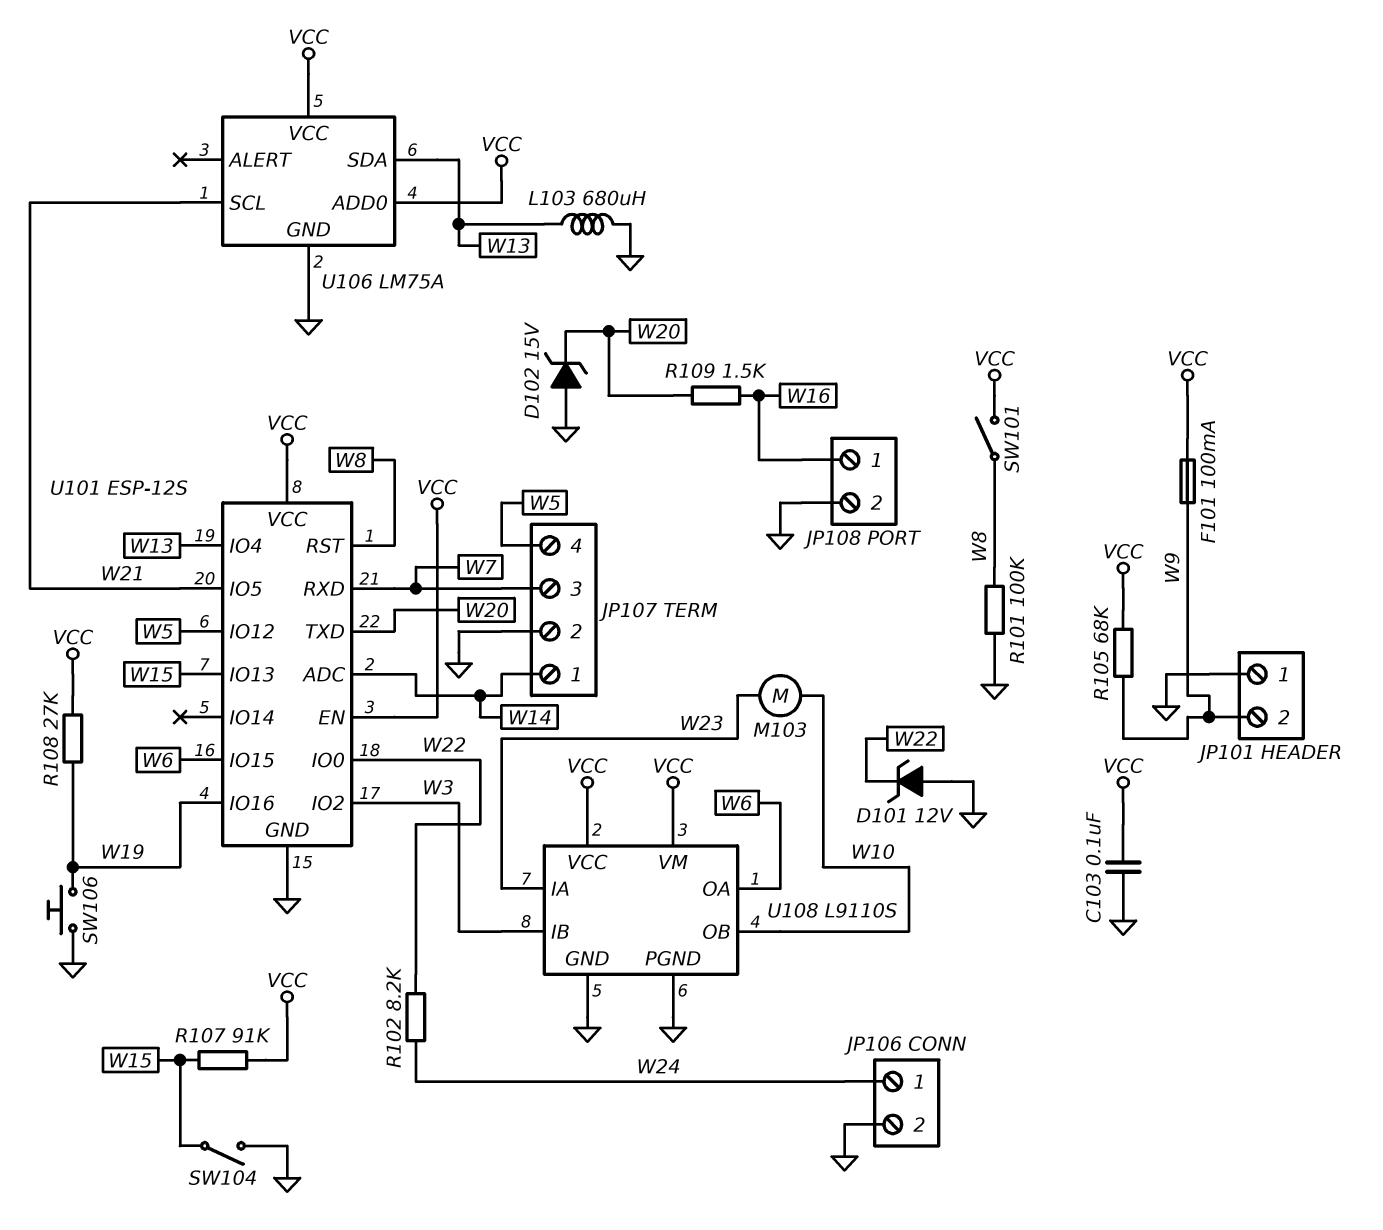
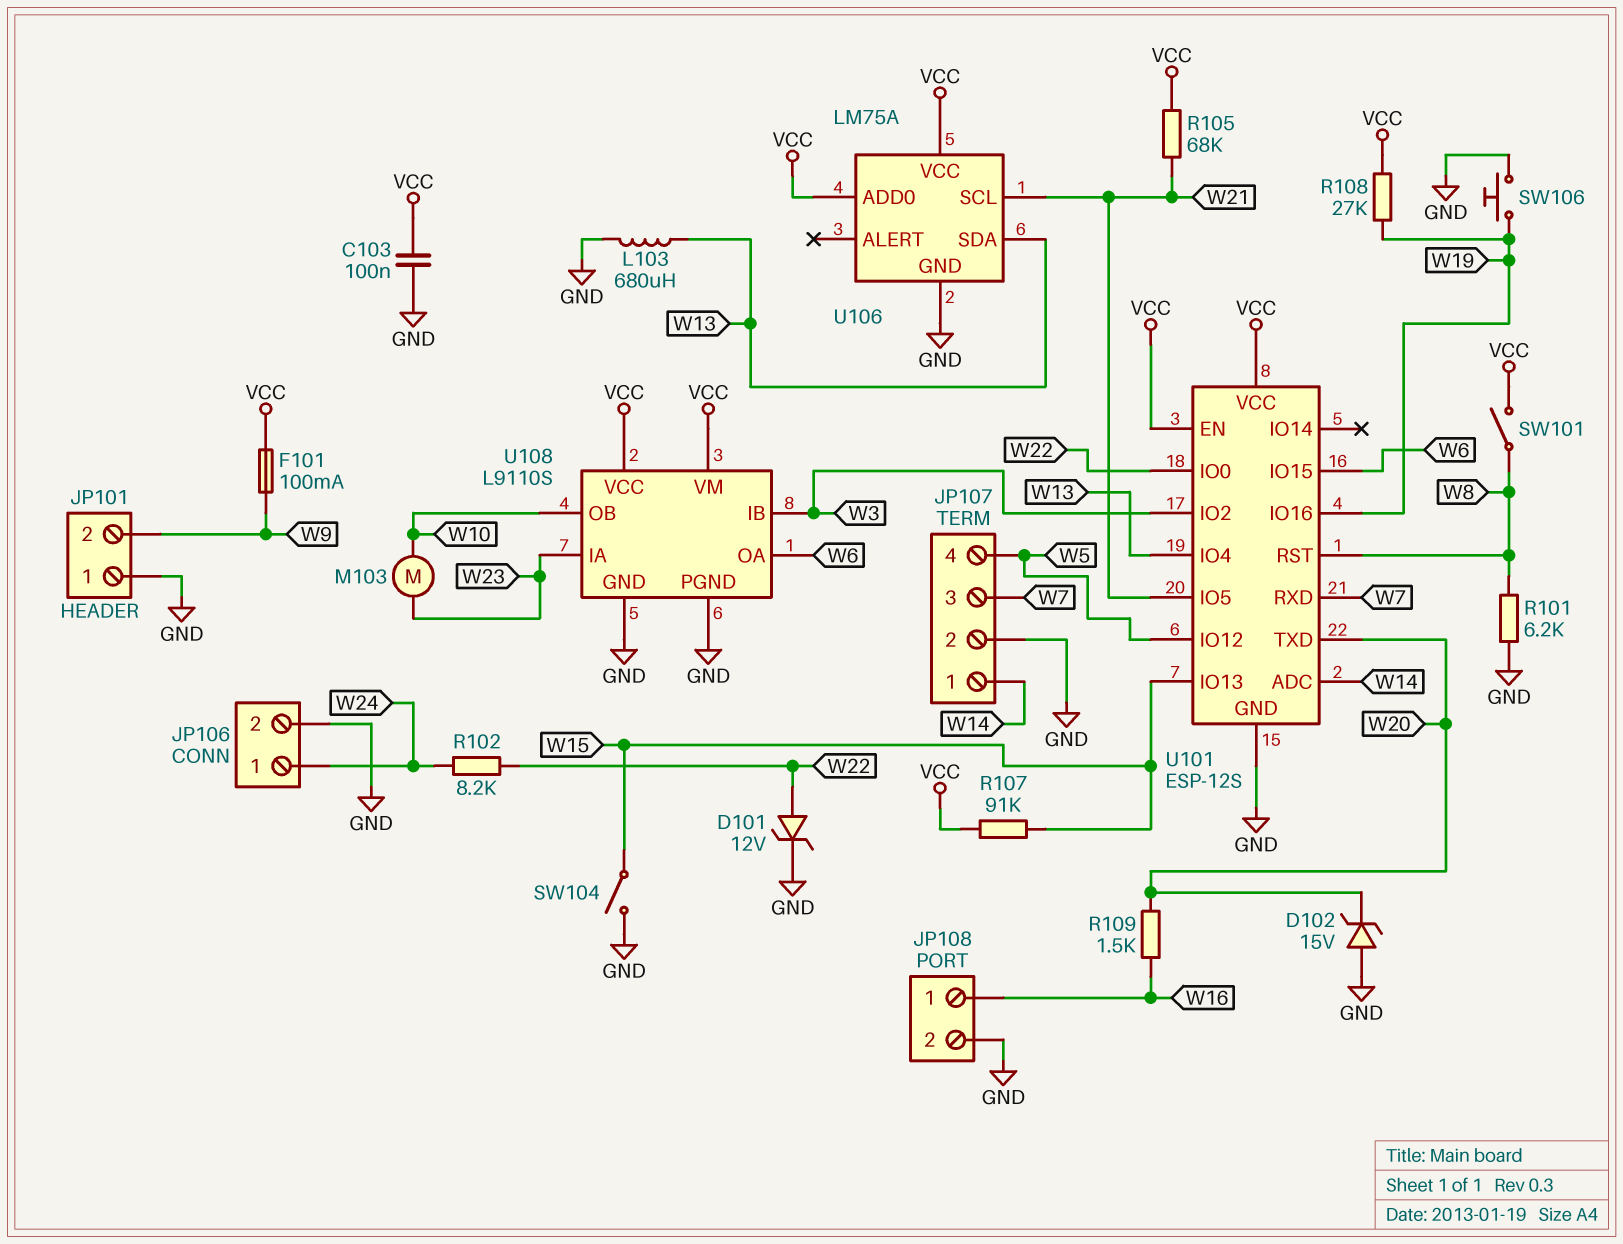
D101: zener 12V (A GND, K W22) -> zener 12V (A W22, K GND)
R101: 100k (GND, W8) -> 6.2k (GND, W8)
R105: 68k (VCC, W9) -> 68k (VCC, W21)

